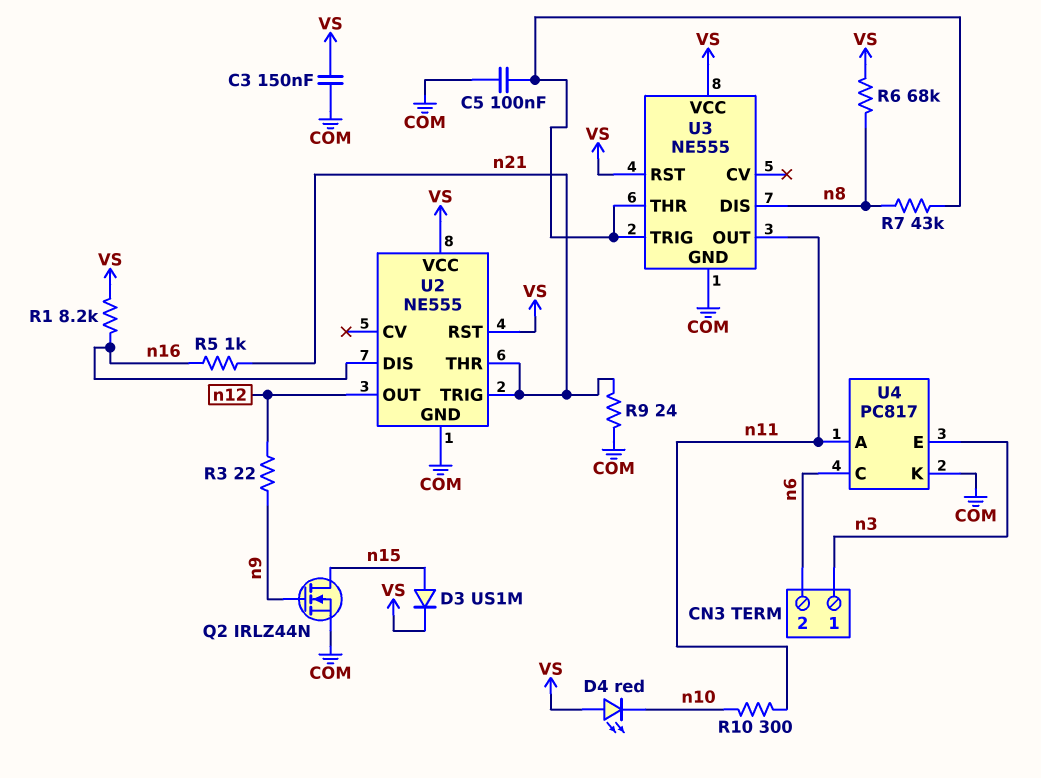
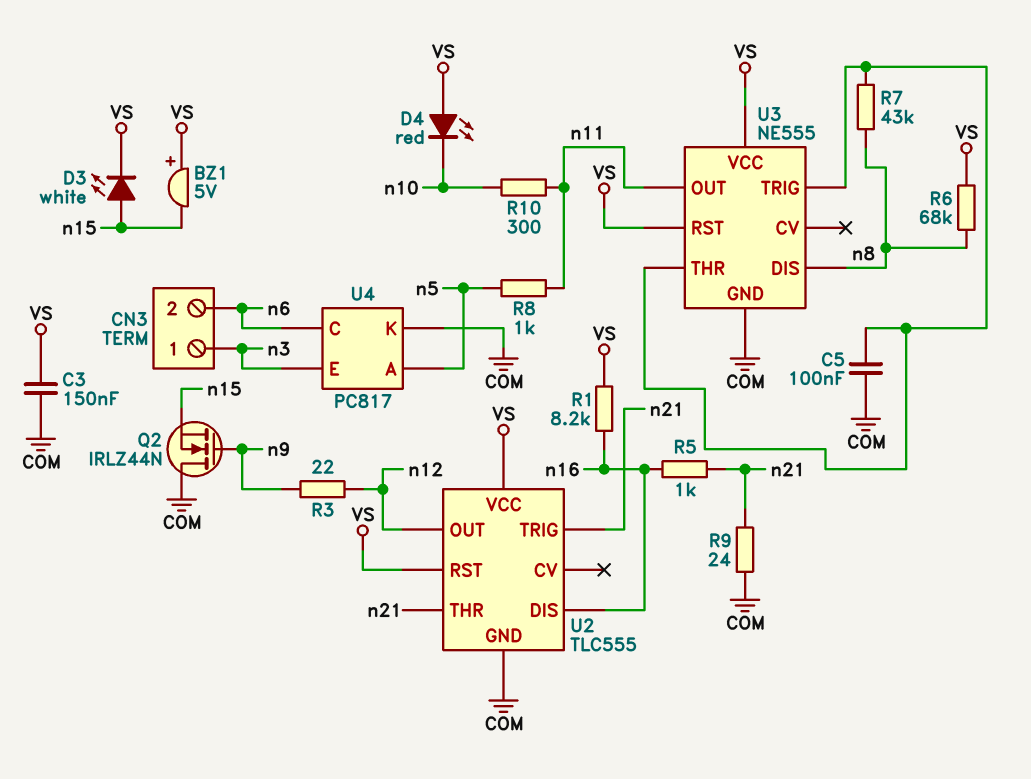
BZ1: none -> buzzer 5V (plus VS, minus n15)
D3: diode US1M (A n15, K VS) -> LED white (A n15, K VS)
Q2: NMOS IRLZ44N (G n9, D n15, S COM) -> NMOS IRLZ44N (G n9, D COM, S n15)
R8: none -> 1k (n5, n11)
U2: NE555 -> TLC555
U4 pin A: n11 -> n5

